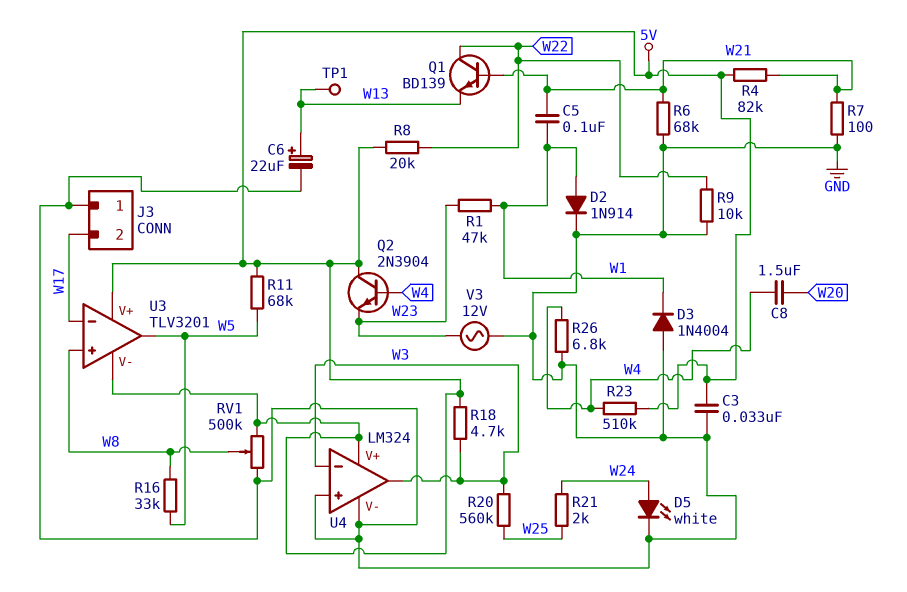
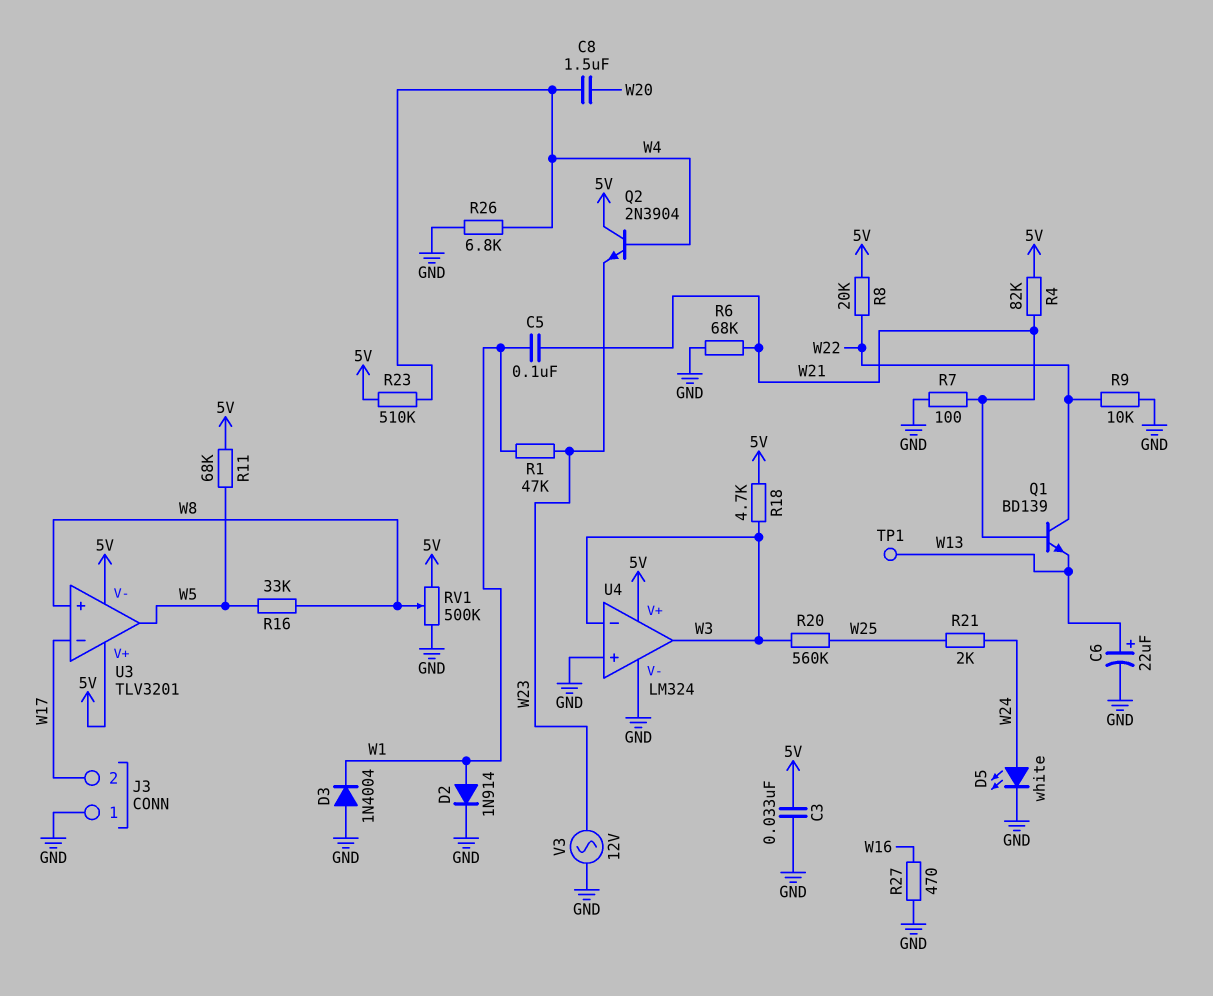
R27: none -> 470 (GND, W16)

